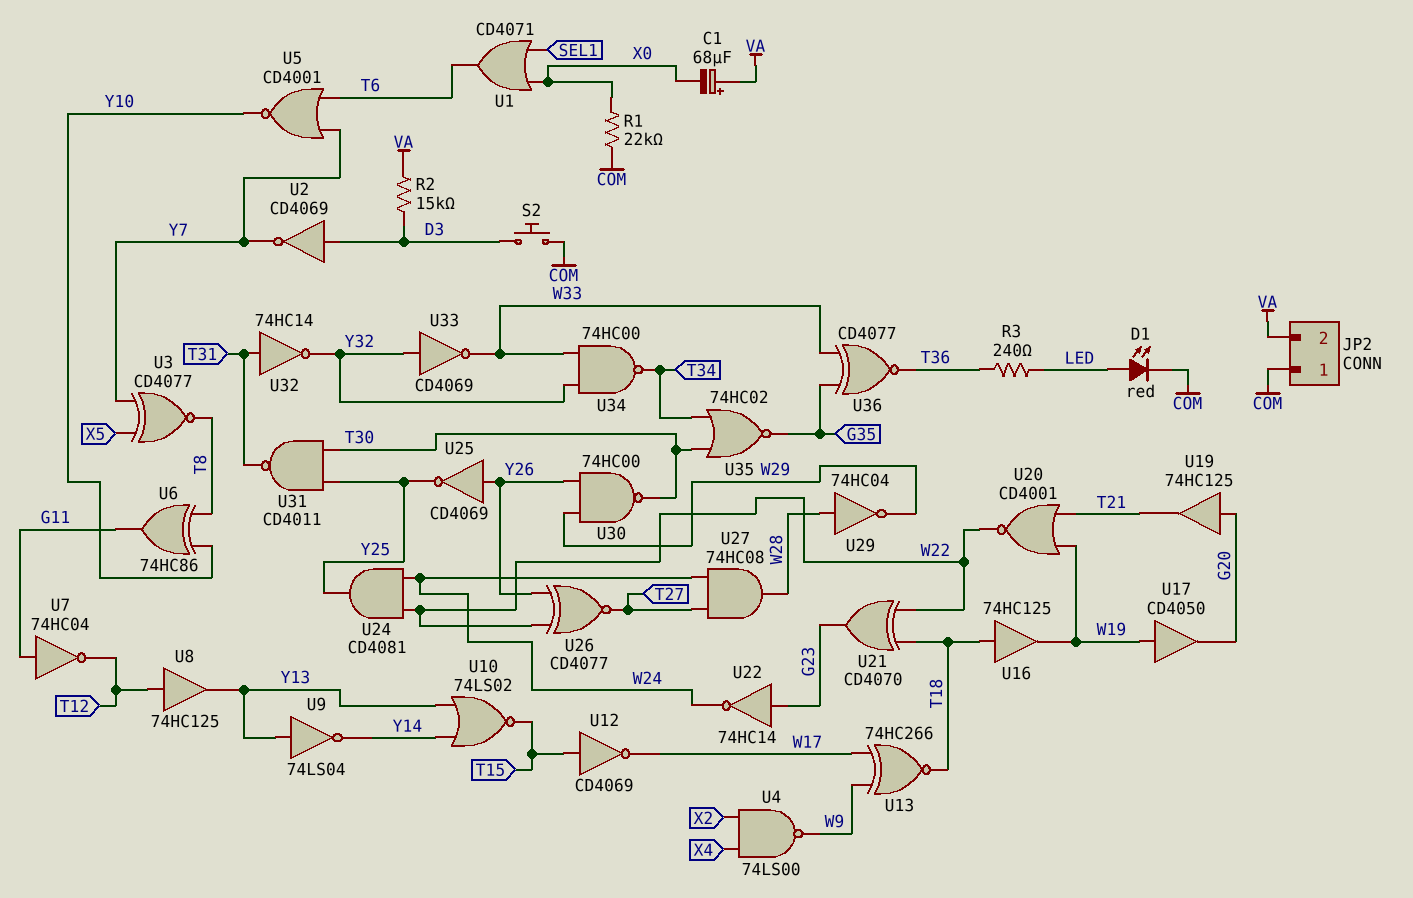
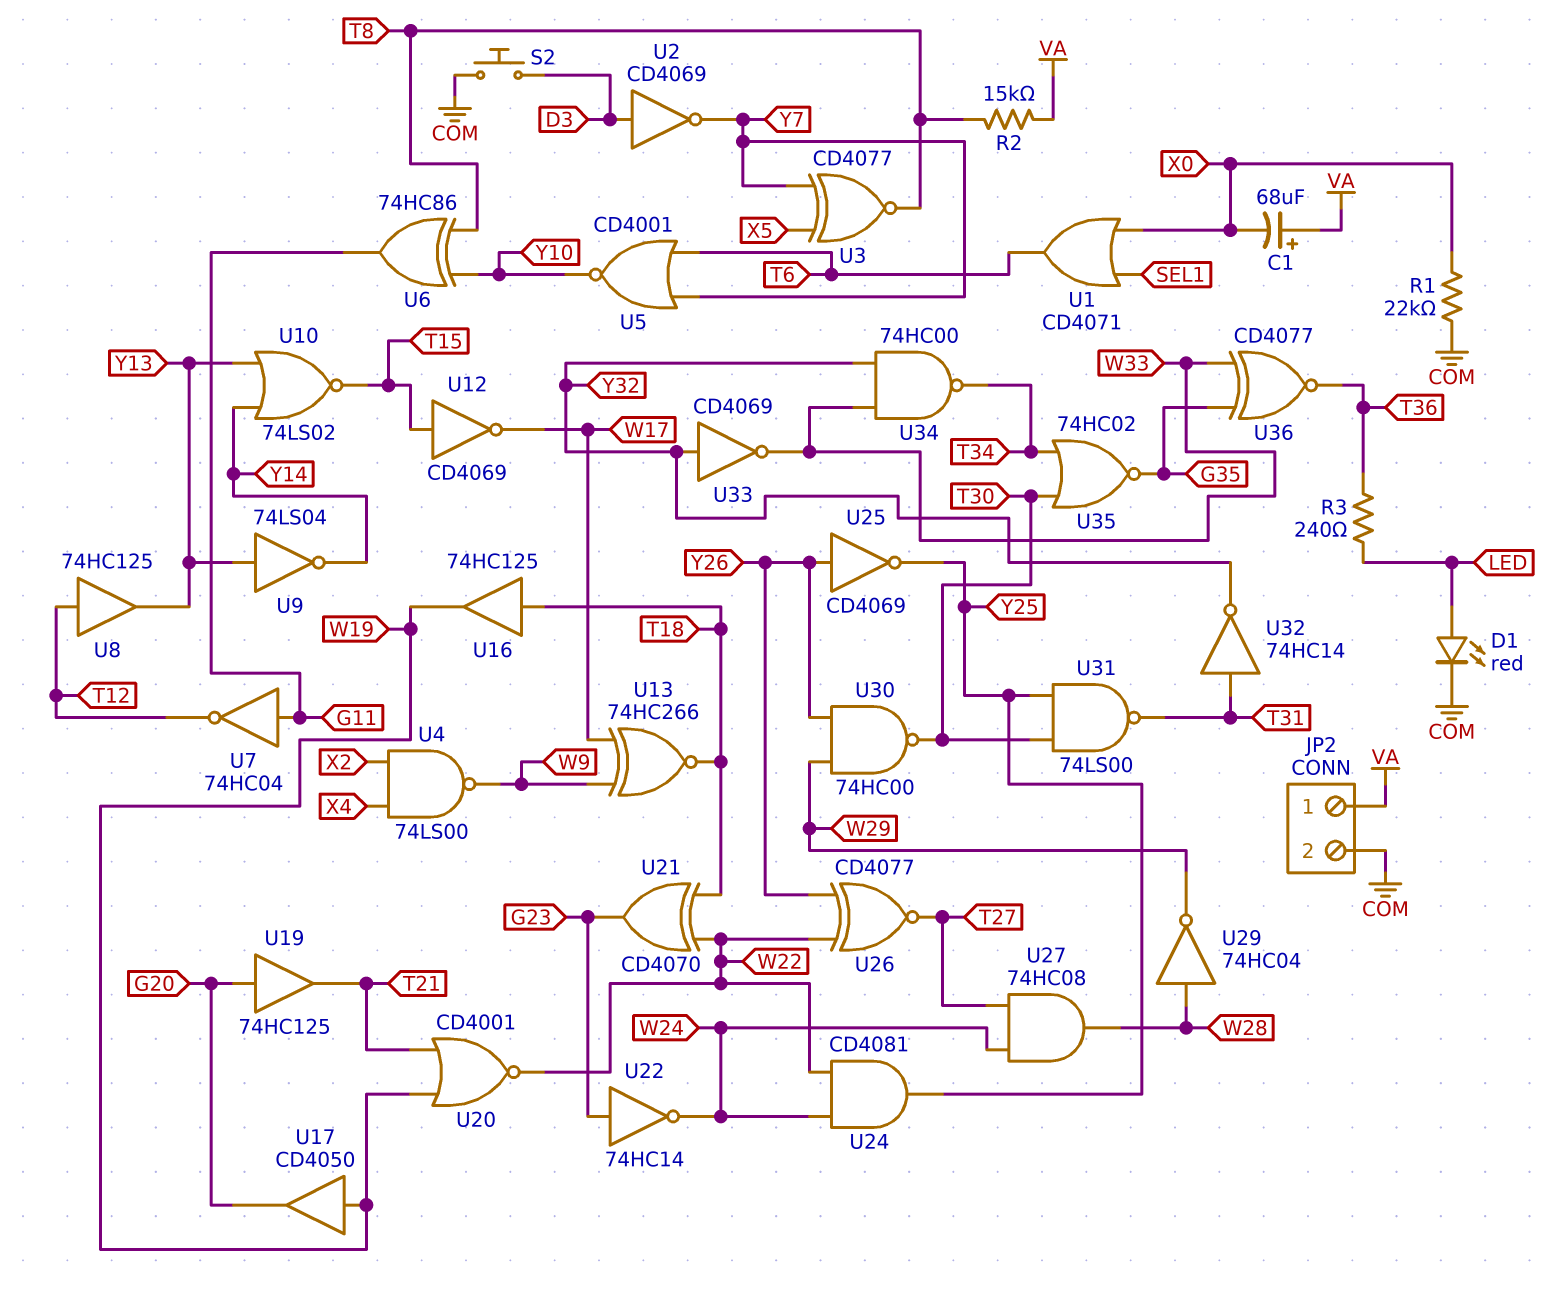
JP2 pin 1: COM -> VA
JP2 pin 2: VA -> COM
R2: 15k (D3, VA) -> 15k (T8, VA)
U31: NAND CD4011 (in T30, in Y25, out T31) -> NAND 74LS00 (in T30, in Y25, out T31)

